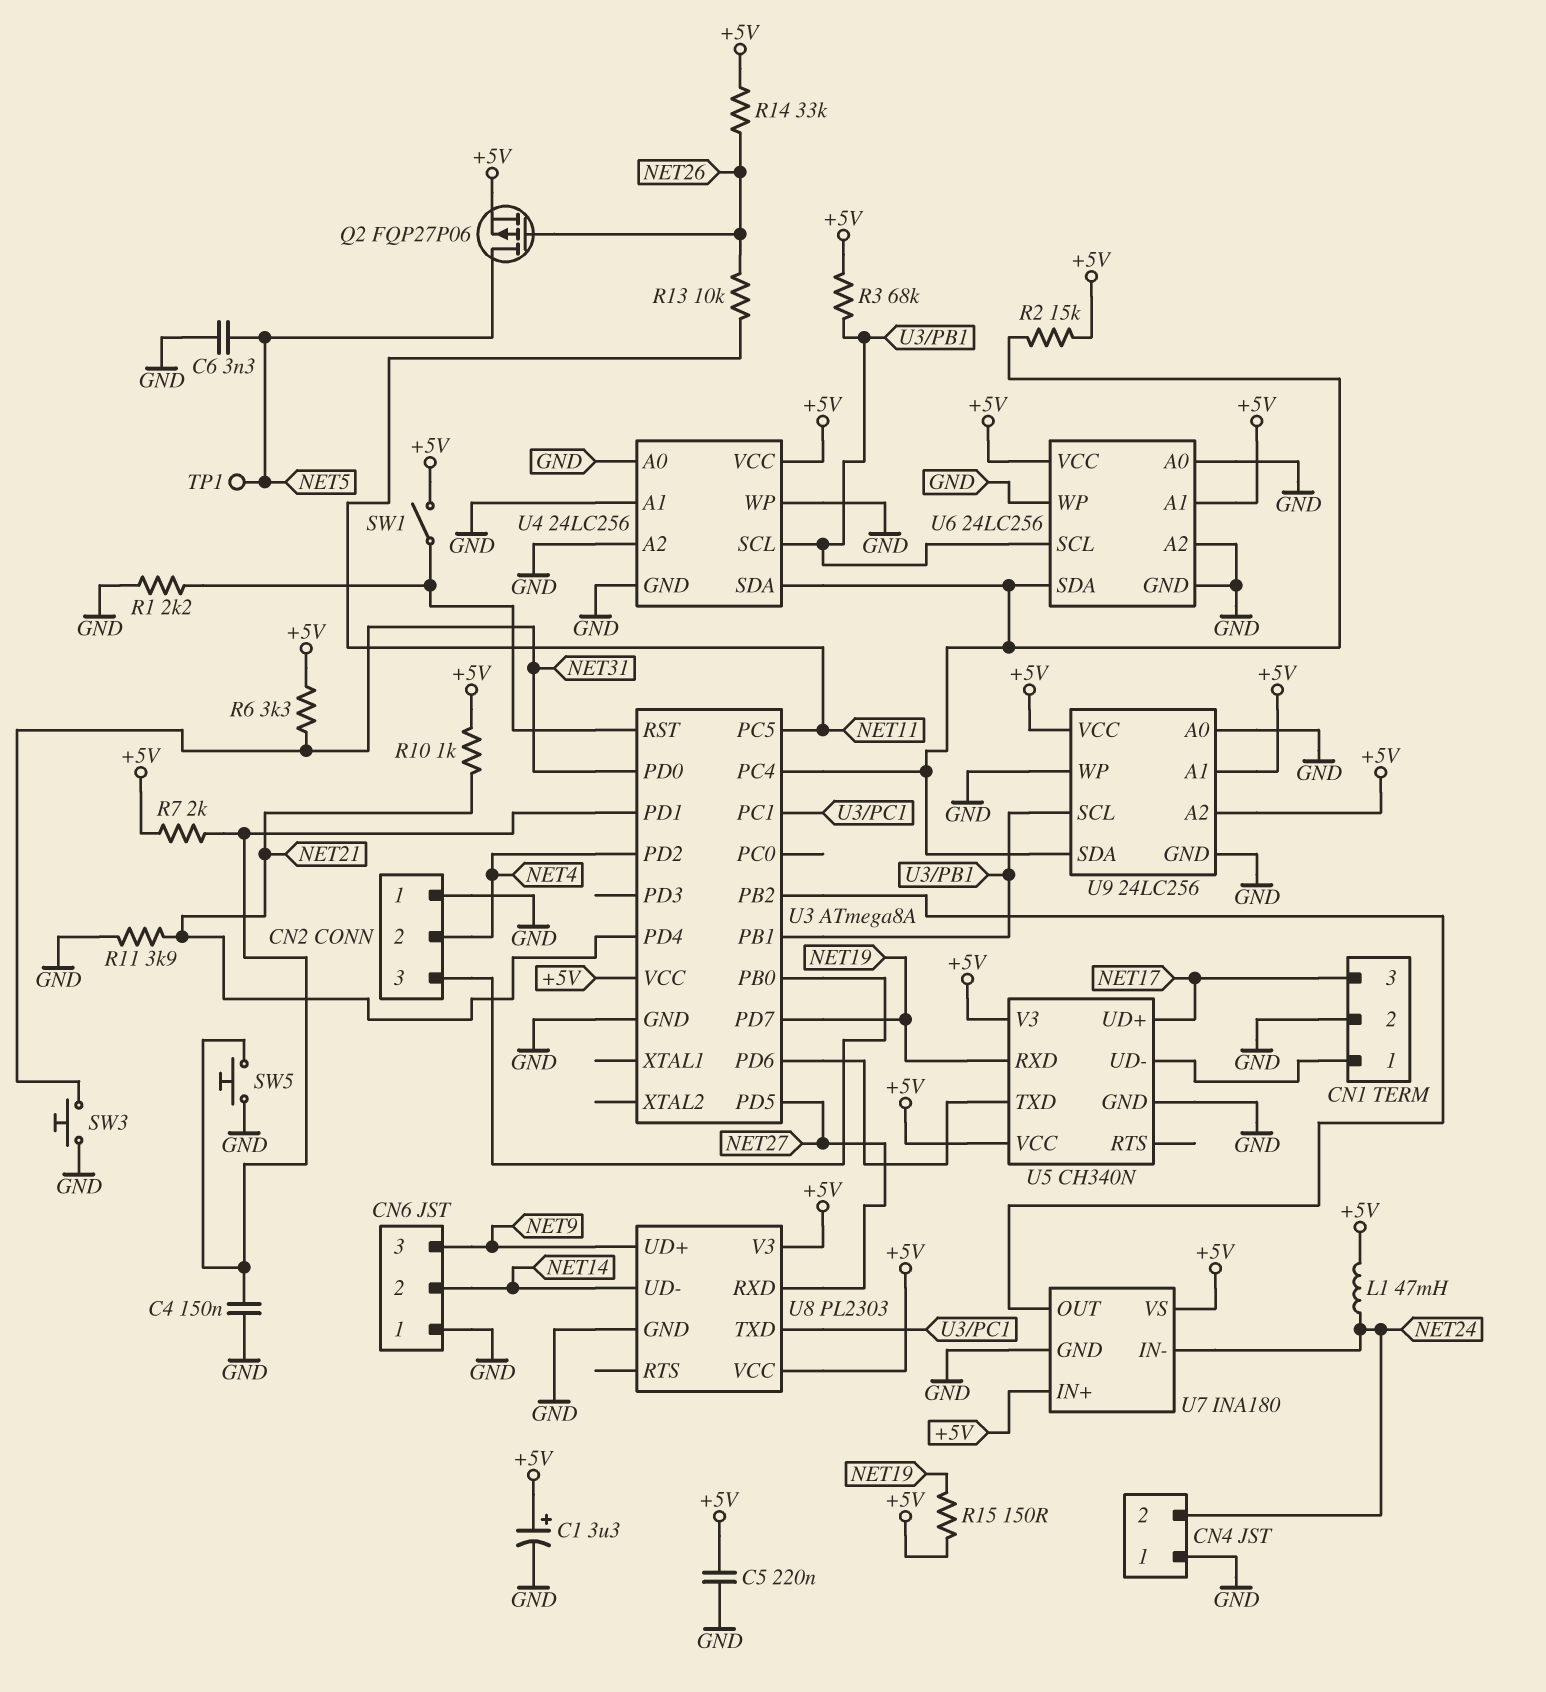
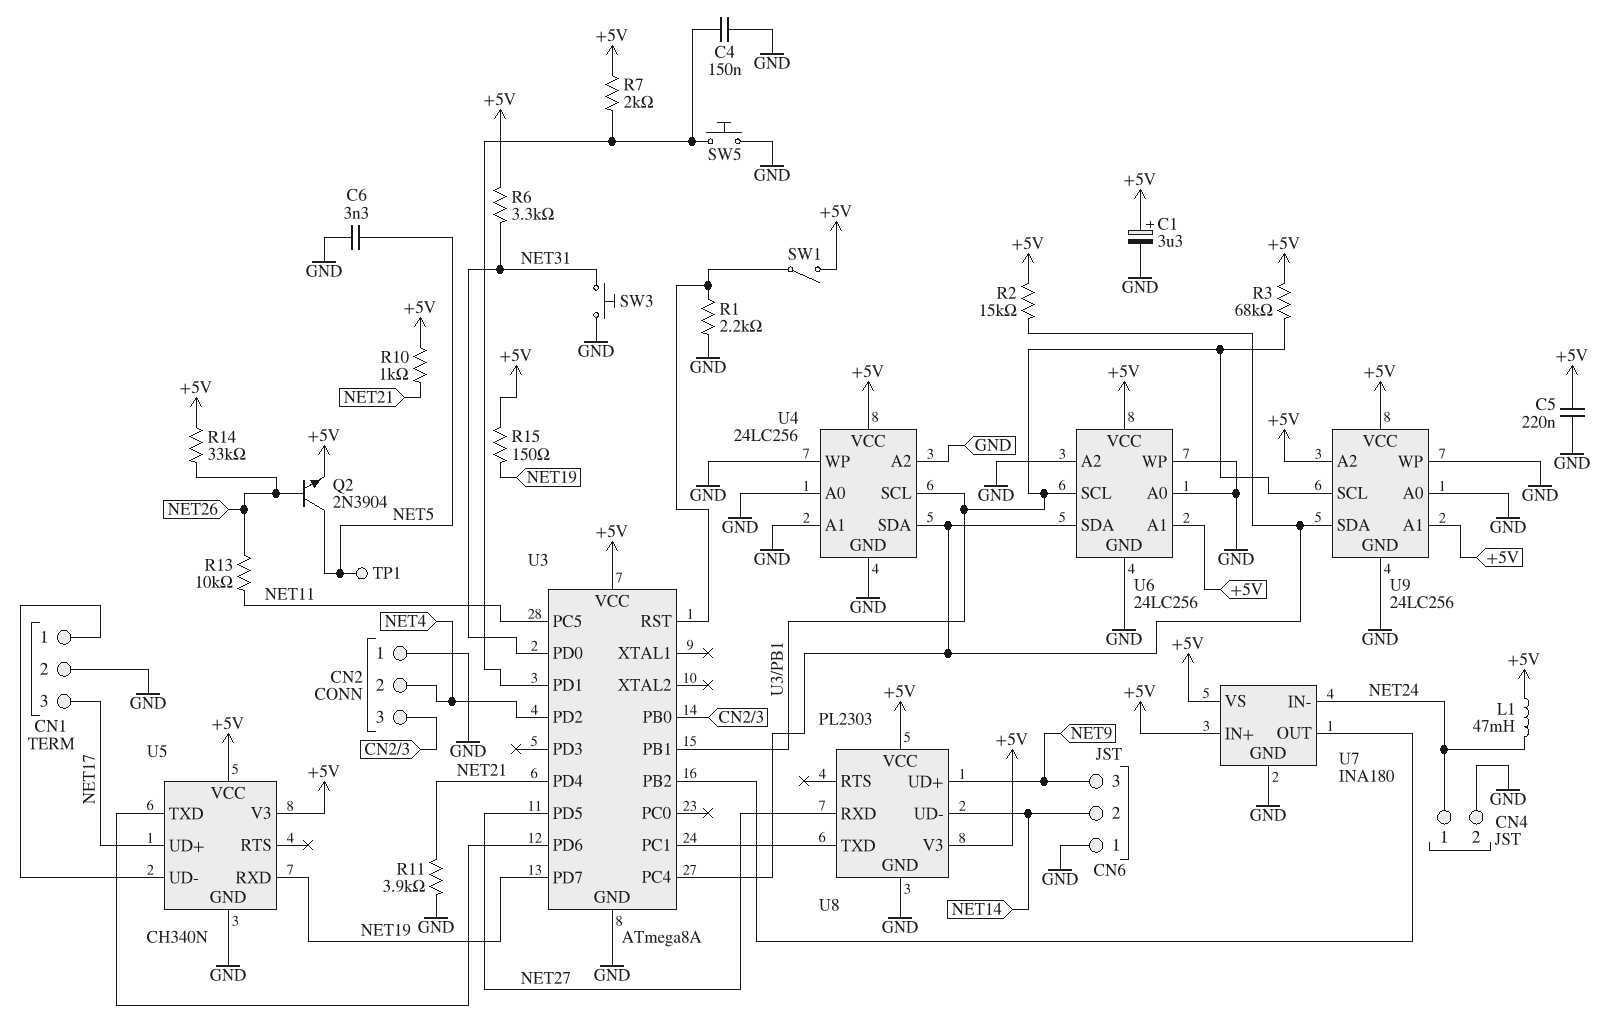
CN4 pin 1: GND -> NET24
CN4 pin 2: NET24 -> GND
Q2: PMOS FQP27P06 (G NET26, D NET5, S +5V) -> NPN 2N3904 (B NET26, C NET5, E +5V)

